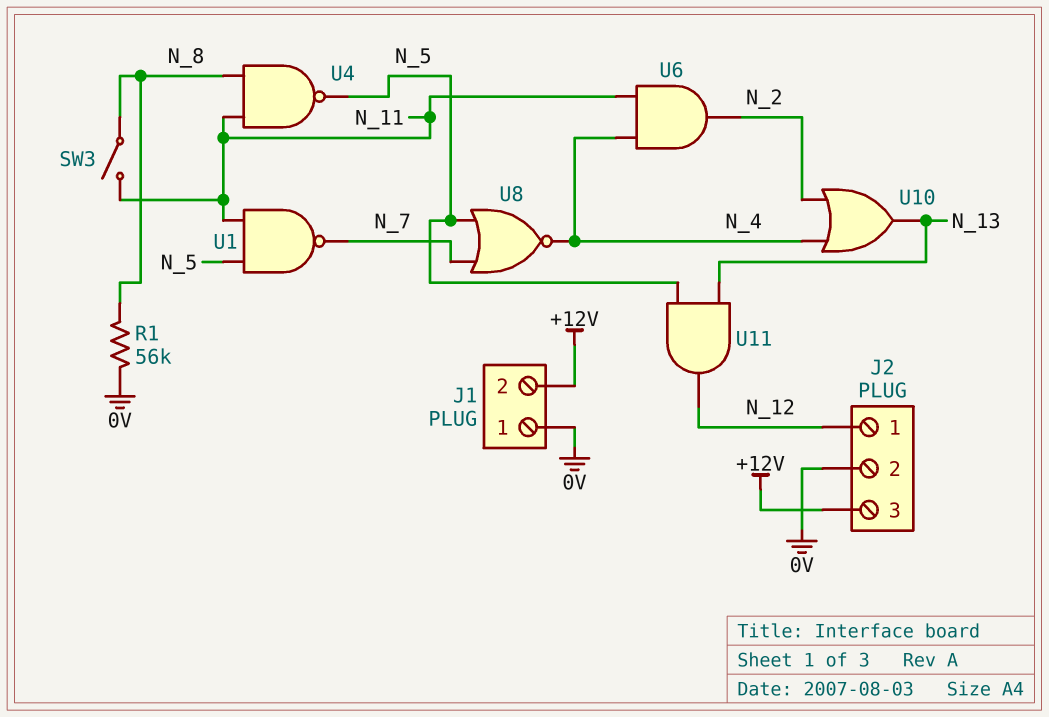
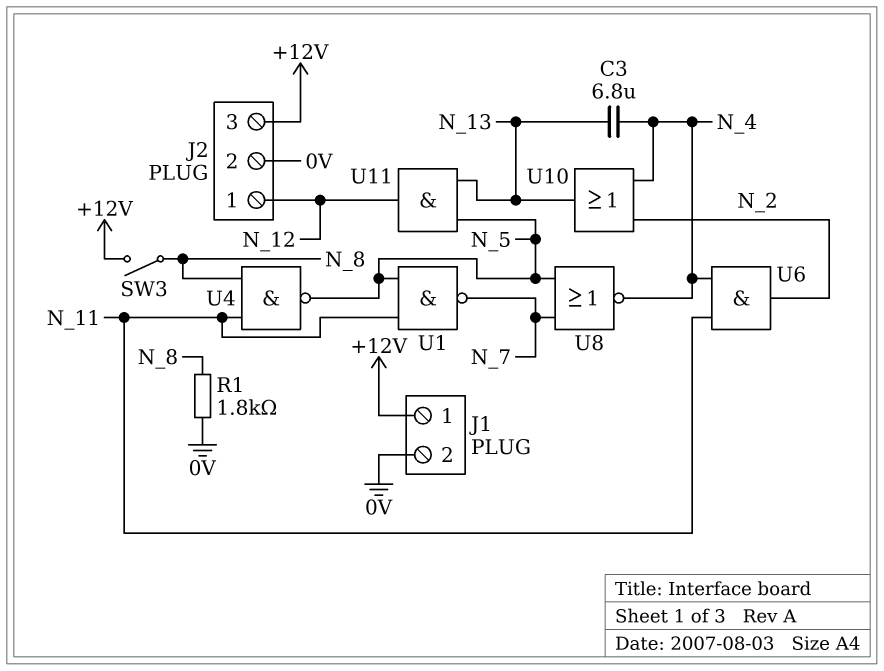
C3: none -> 6.8uF (N_4, N_13)
J1 pin 1: 0V -> +12V
J1 pin 2: +12V -> 0V
R1: 56k (0V, N_8) -> 1.8k (0V, N_8)
SW3: switch (N_8, N_11) -> switch (+12V, N_8)

